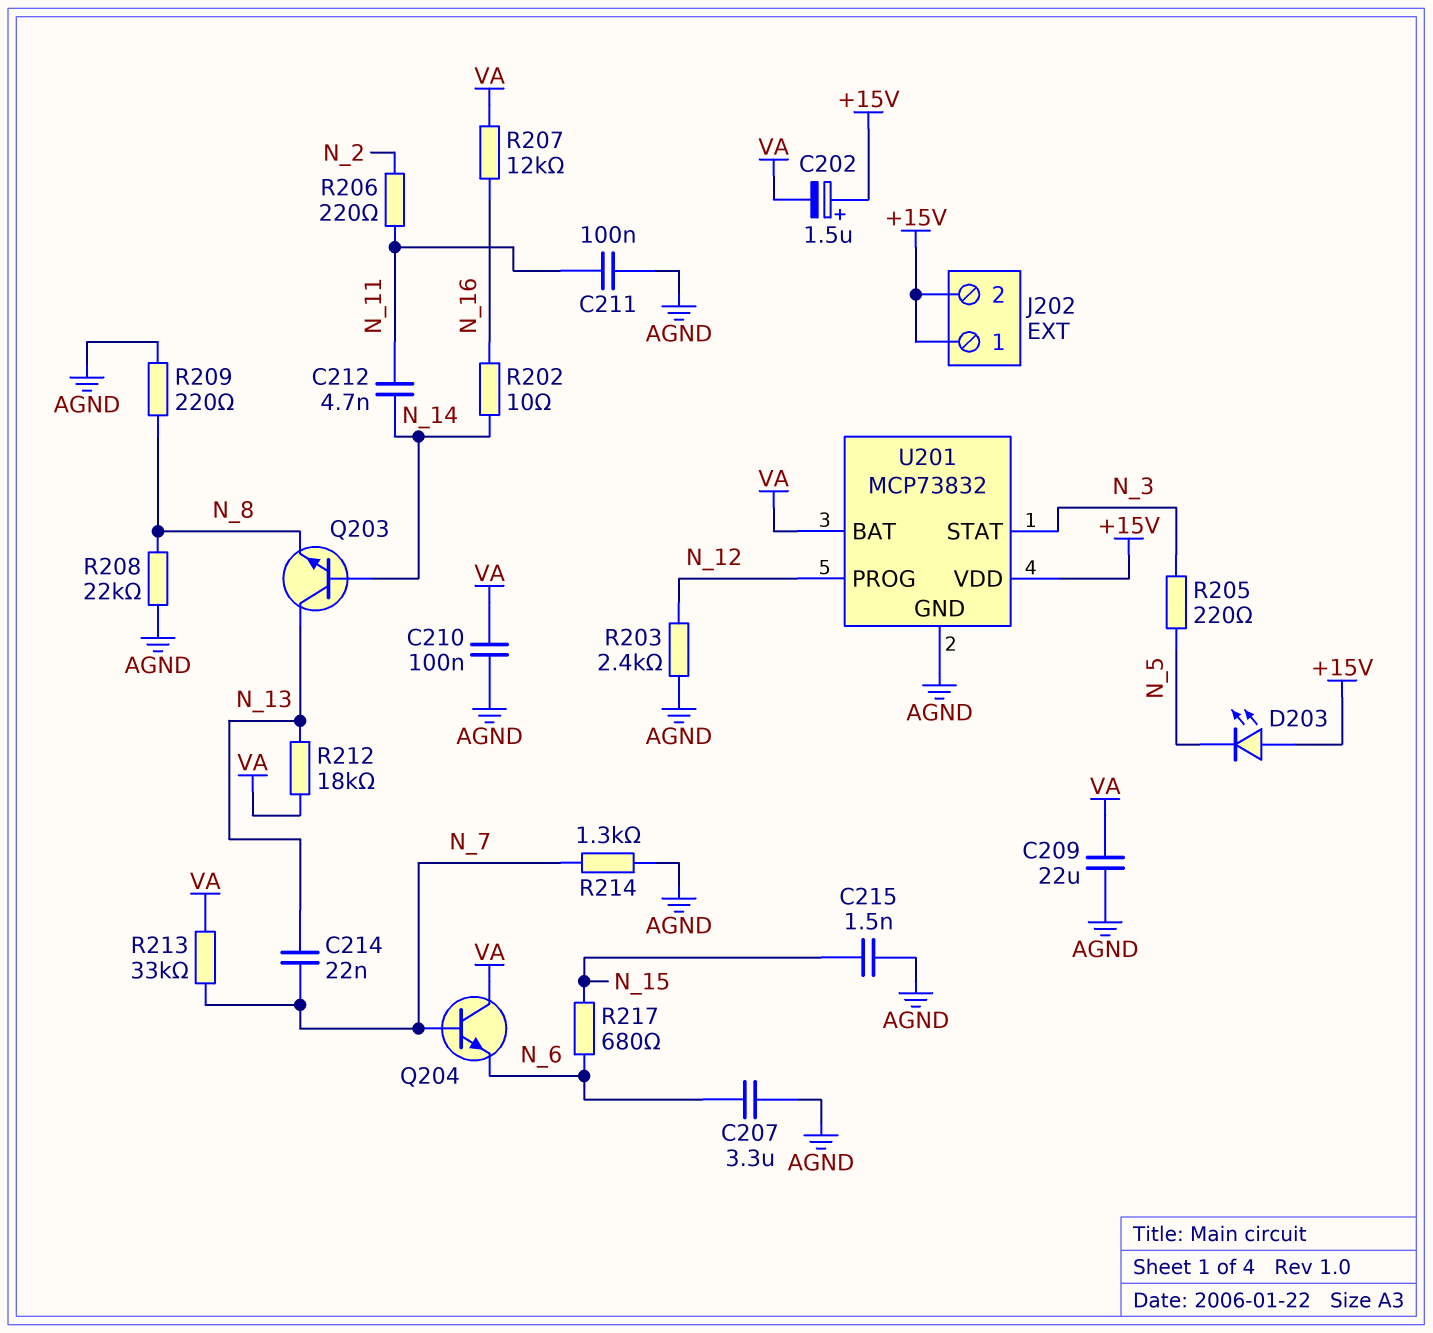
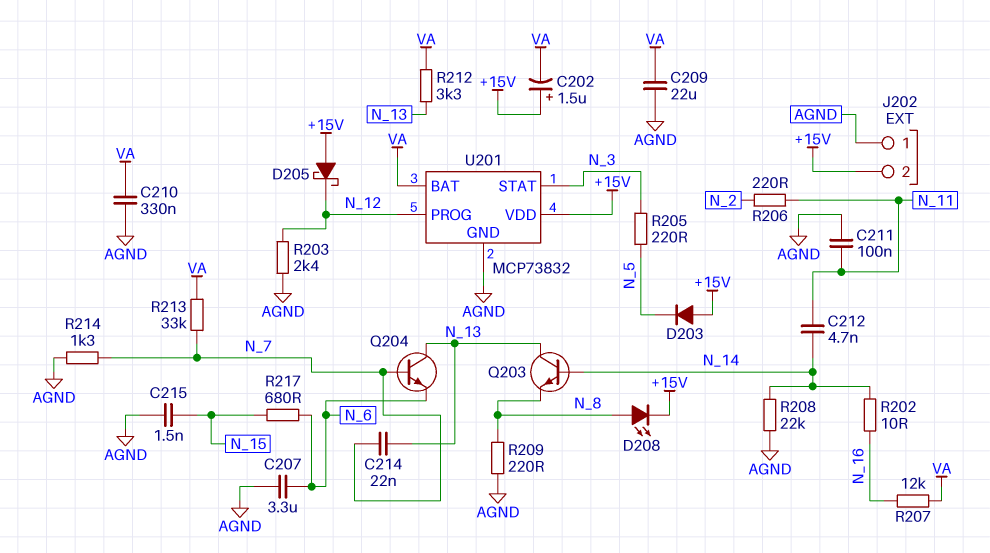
C210: 100nF (AGND, VA) -> 330nF (AGND, VA)
D203: LED (A +15V, K N_5) -> diode (A +15V, K N_5)
D205: none -> schottky (A +15V, K N_12)
D208: none -> LED (A N_8, K +15V)
J202 pin 1: +15V -> AGND
Q204: NPN (B N_7, C VA, E N_6) -> NPN (B N_7, C N_13, E N_6)
R208: 22k (AGND, N_8) -> 22k (AGND, N_14)
R212: 18k (N_13, VA) -> 3.3k (N_13, VA)

